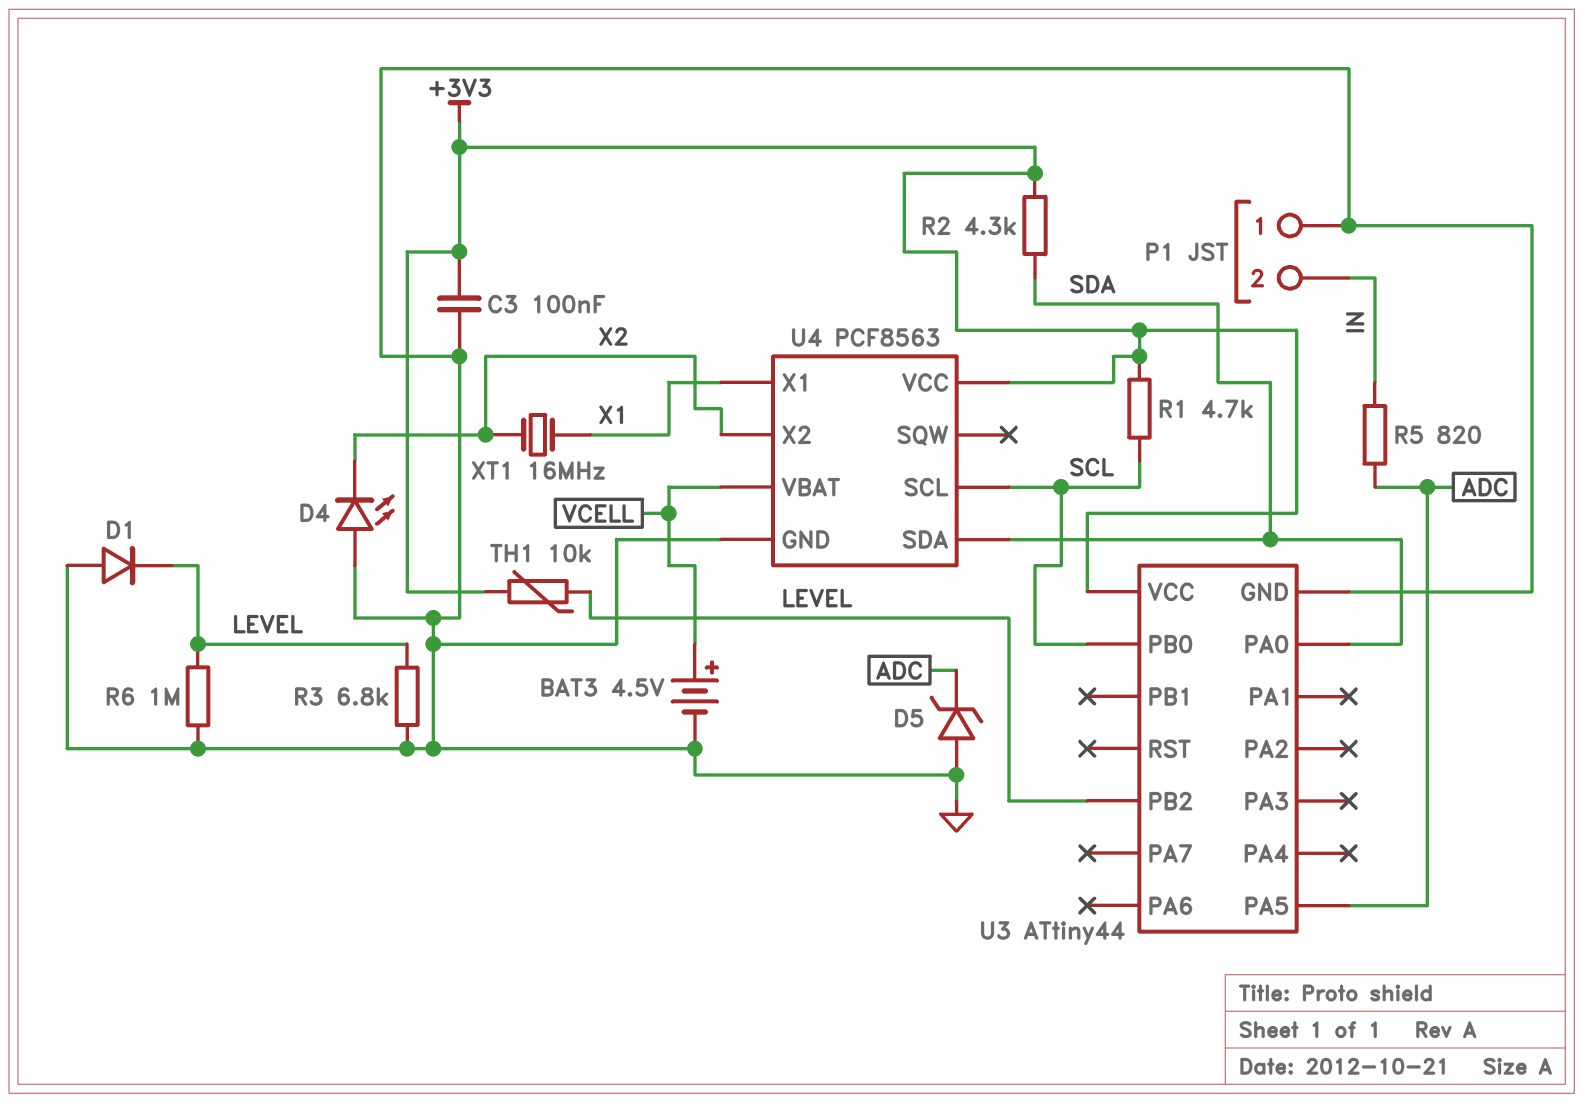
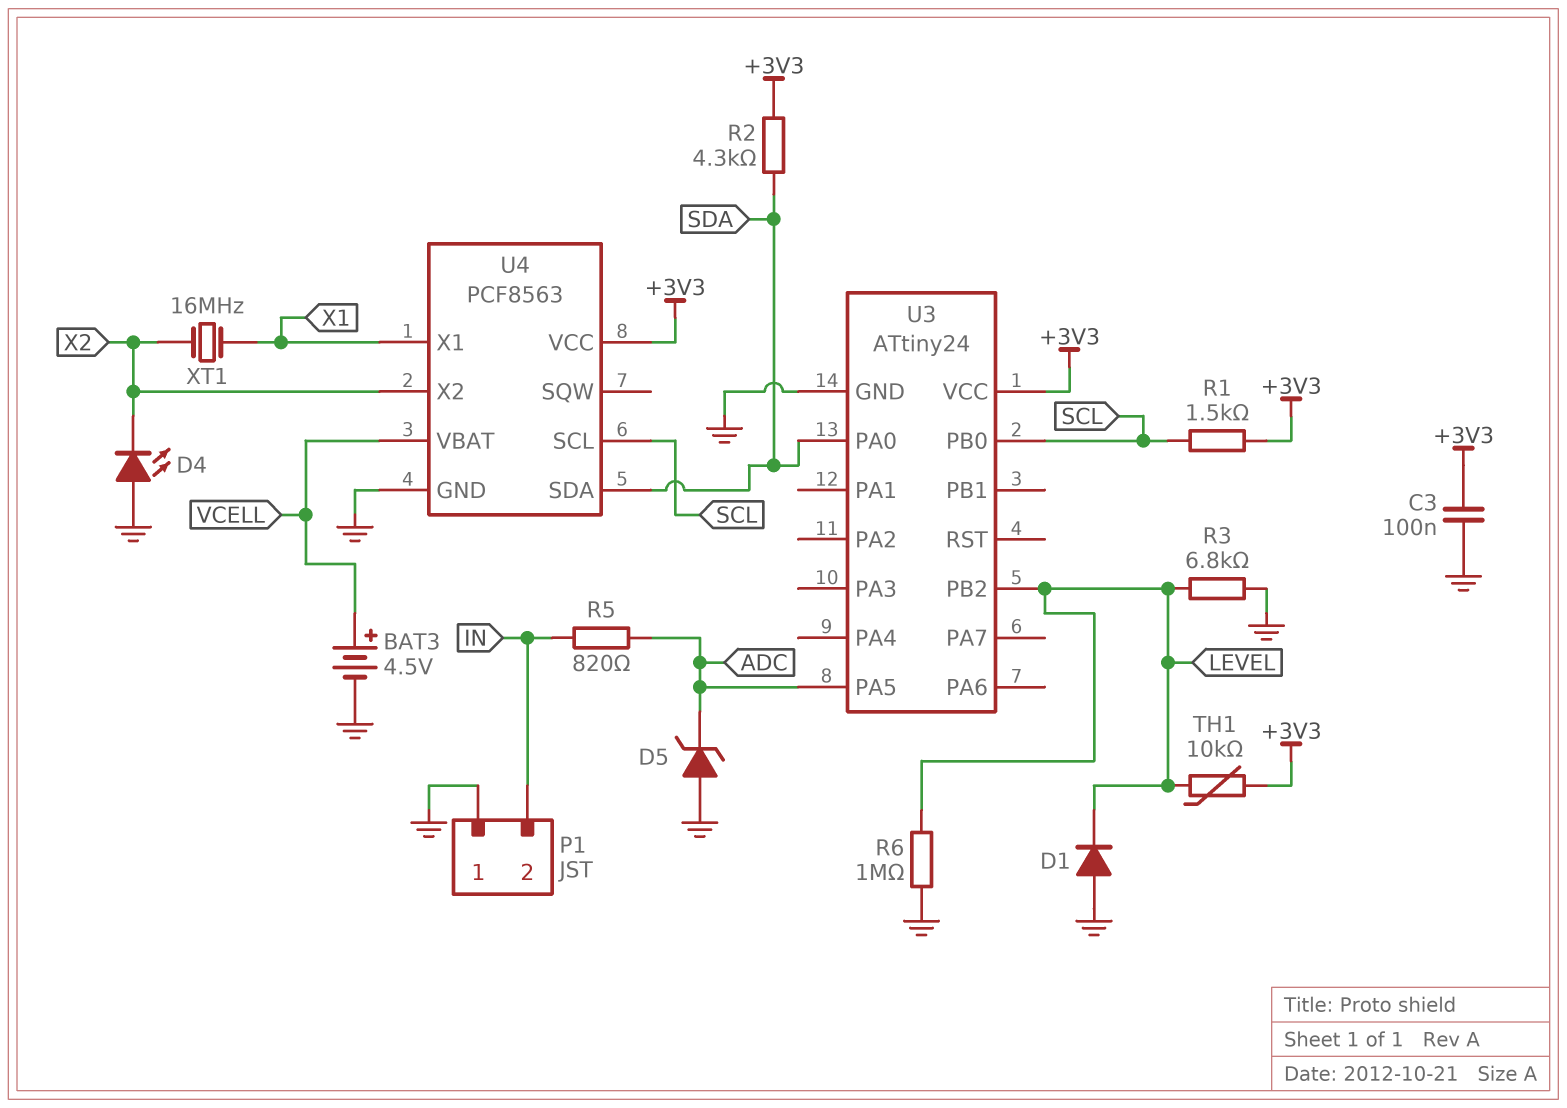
R1: 4.7k (+3V3, SCL) -> 1.5k (+3V3, SCL)
U3: ATtiny44 -> ATtiny24

